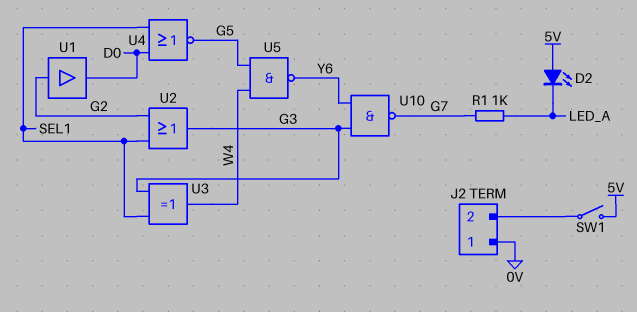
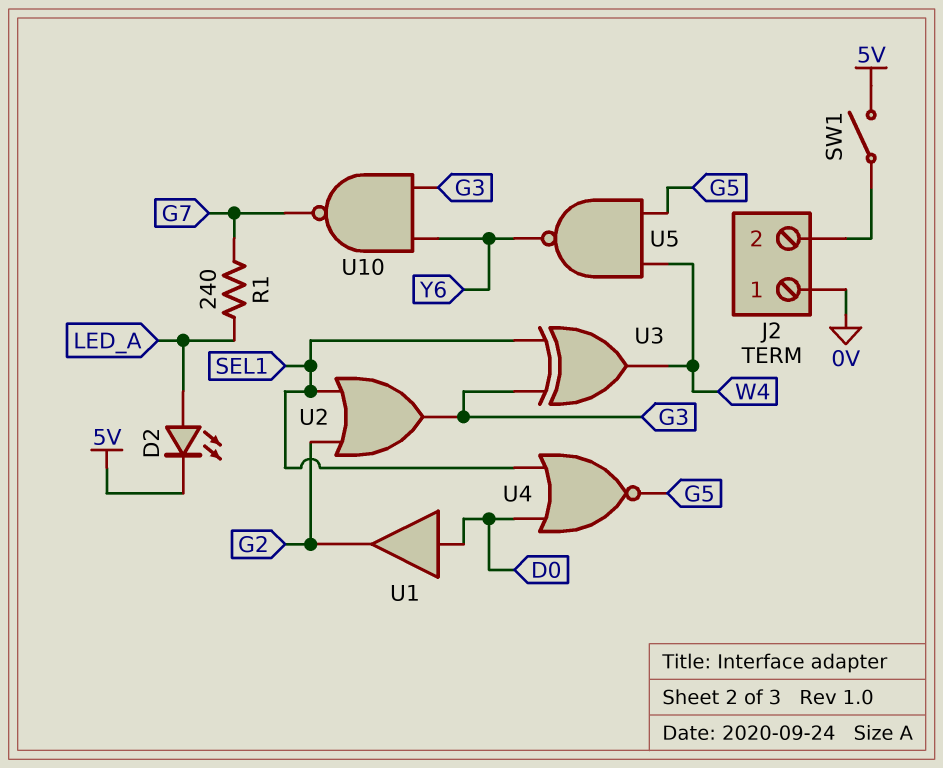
D2: LED (A 5V, K LED_A) -> LED (A LED_A, K 5V)
R1: 1k (G7, LED_A) -> 240 (G7, LED_A)
U1: buffer (in G2, out D0) -> buffer (in D0, out G2)

